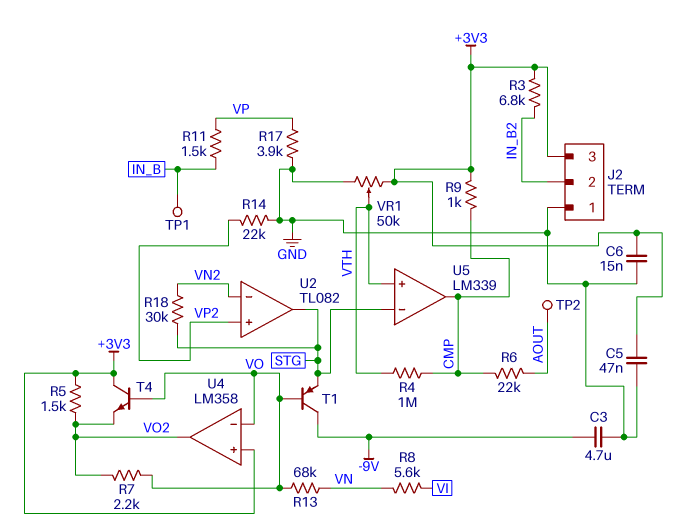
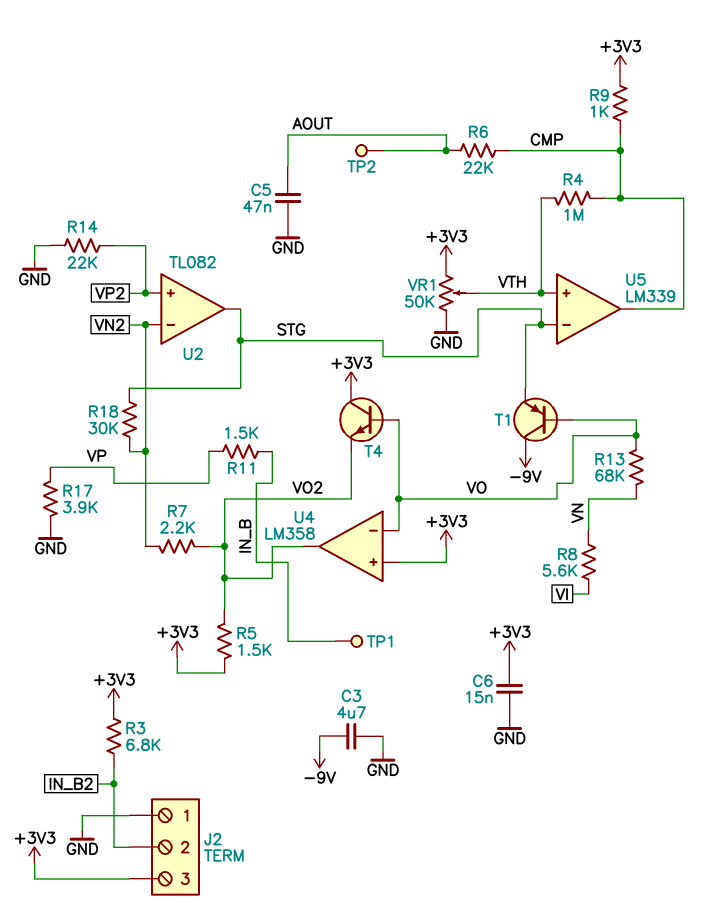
C5: 47nF (+3V3, GND) -> 47nF (AOUT, GND)
R7: 2.2k (VO, VO2) -> 2.2k (VN2, VO2)

